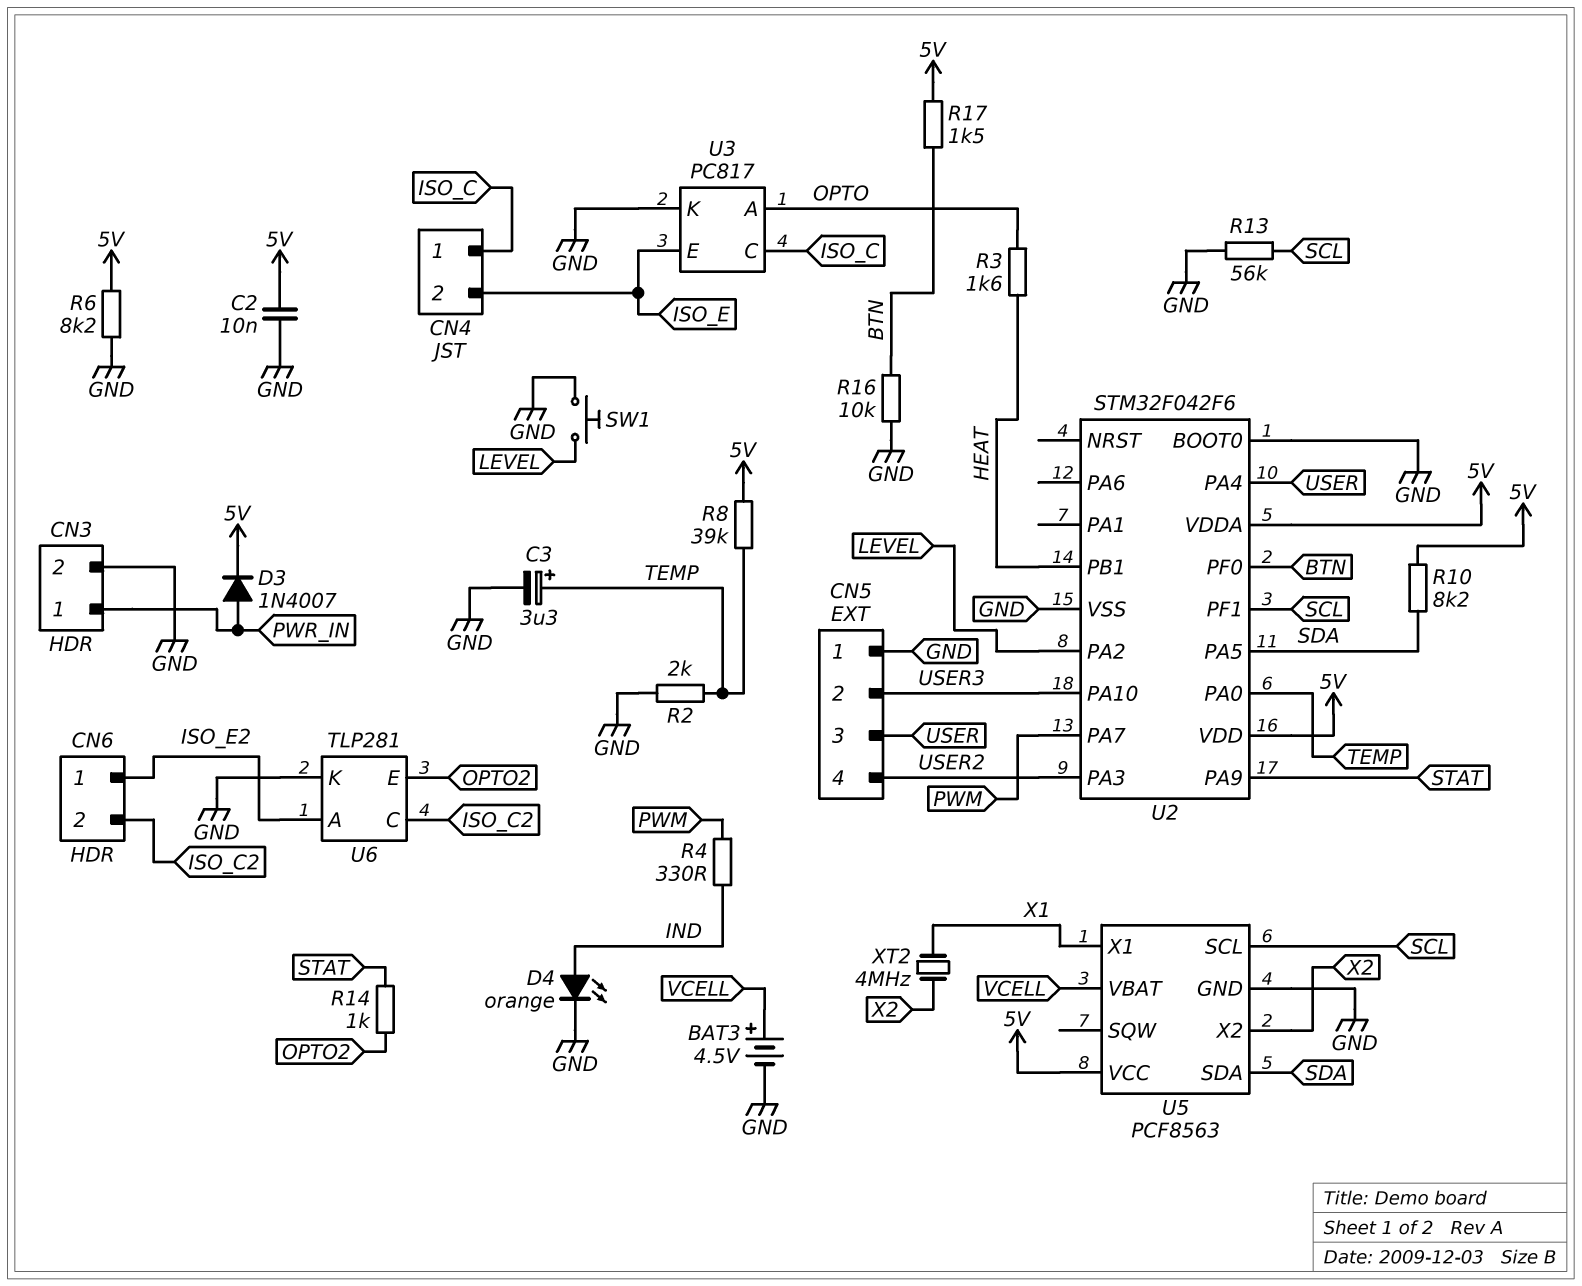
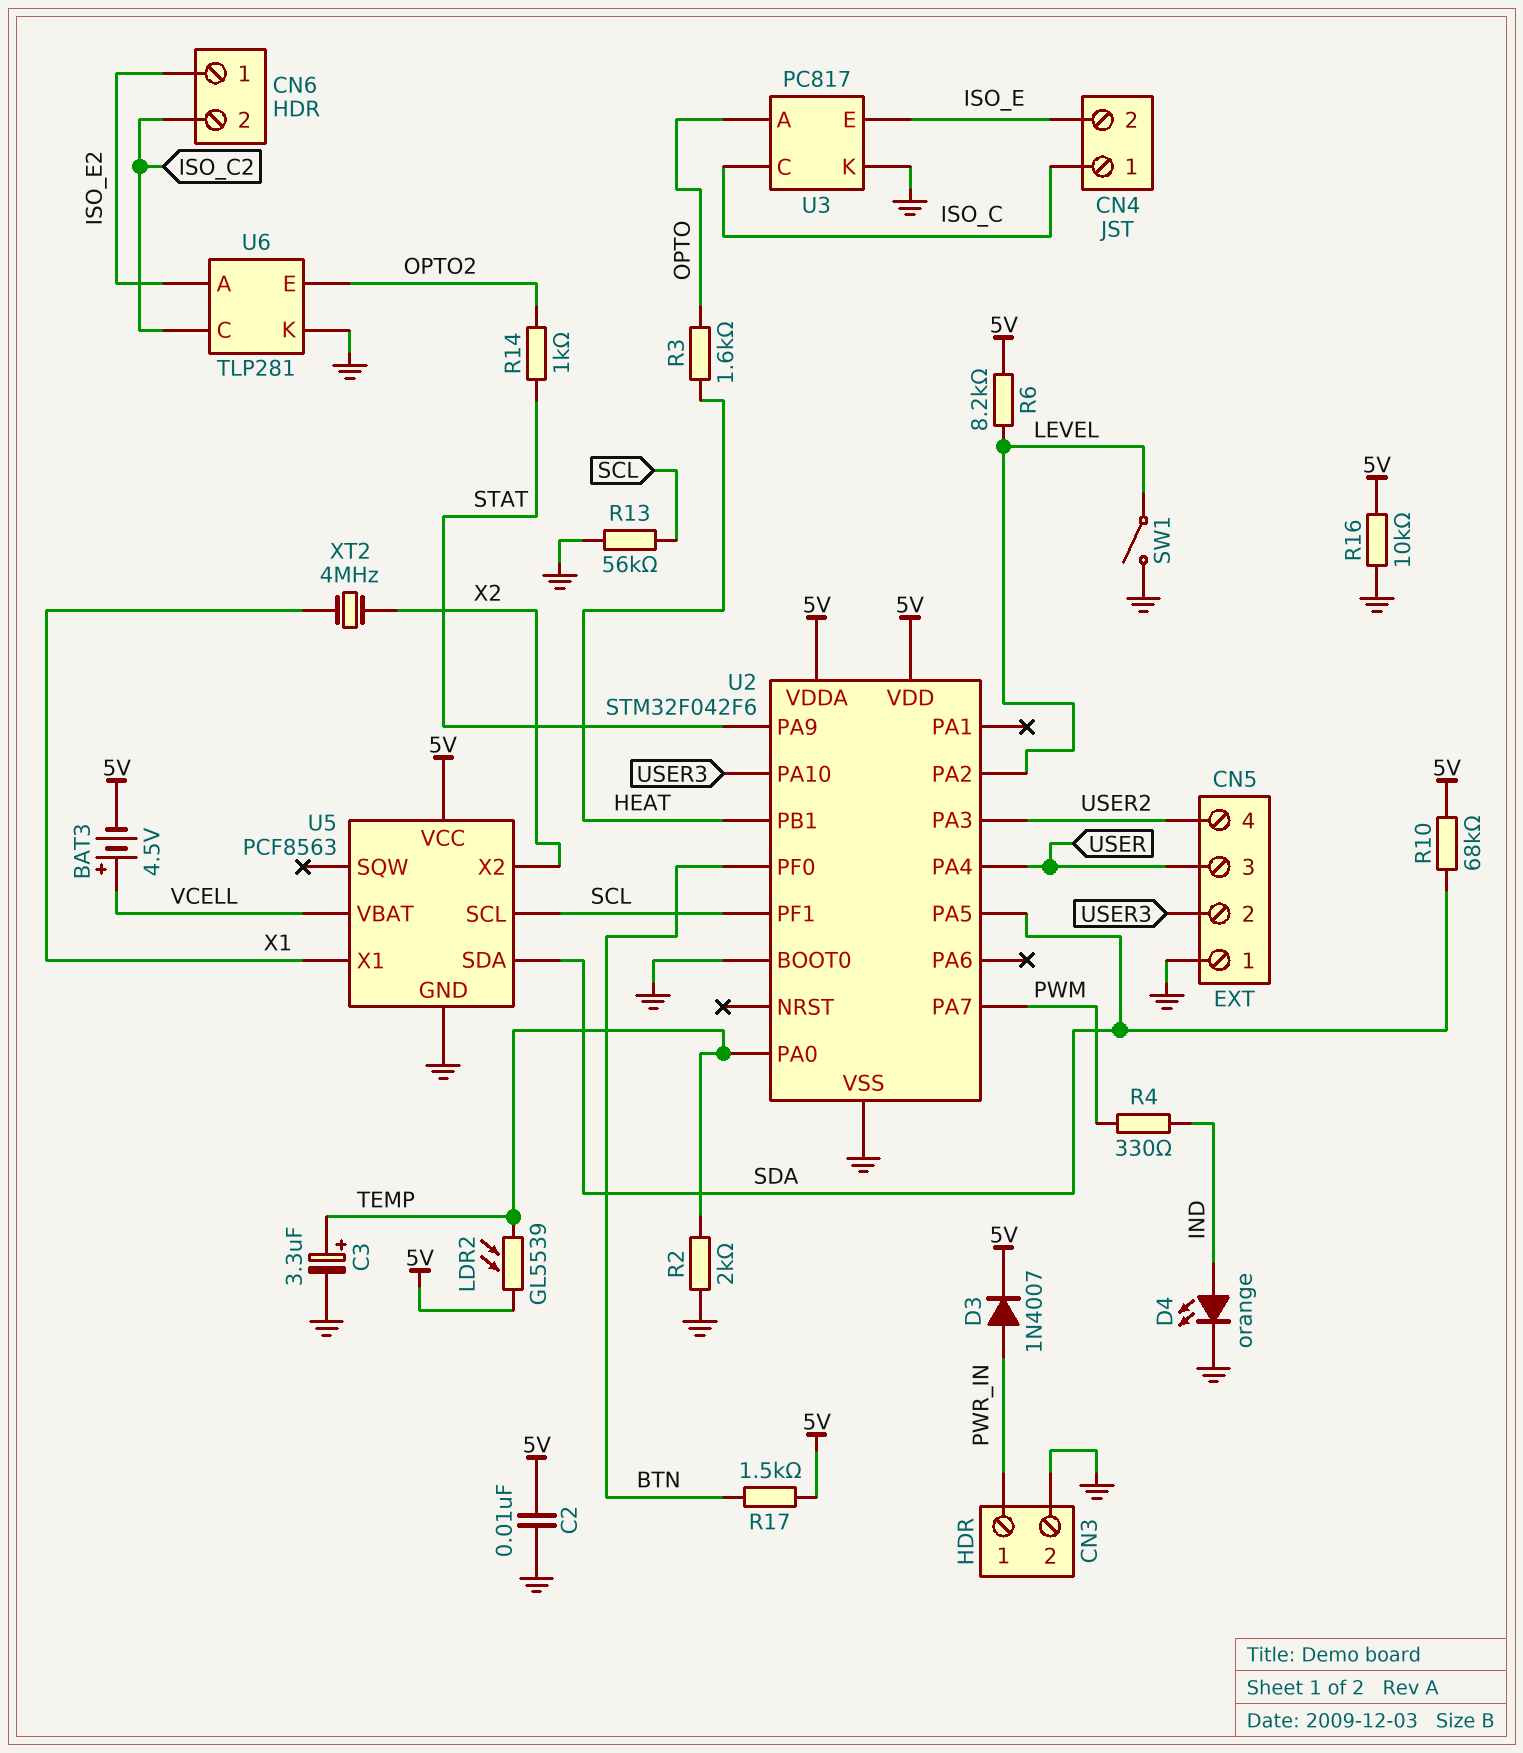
BAT3: 4.5V (plus VCELL, minus GND) -> 4.5V (plus VCELL, minus 5V)
LDR2: none -> GL5539 (5V, TEMP)
R6: 8.2k (5V, GND) -> 8.2k (5V, LEVEL)
R8: 39k (5V, TEMP) -> none
R10: 8.2k (5V, SDA) -> 68k (5V, SDA)
R16: 10k (BTN, GND) -> 10k (5V, GND)
SW1: button (GND, LEVEL) -> switch (GND, LEVEL)

